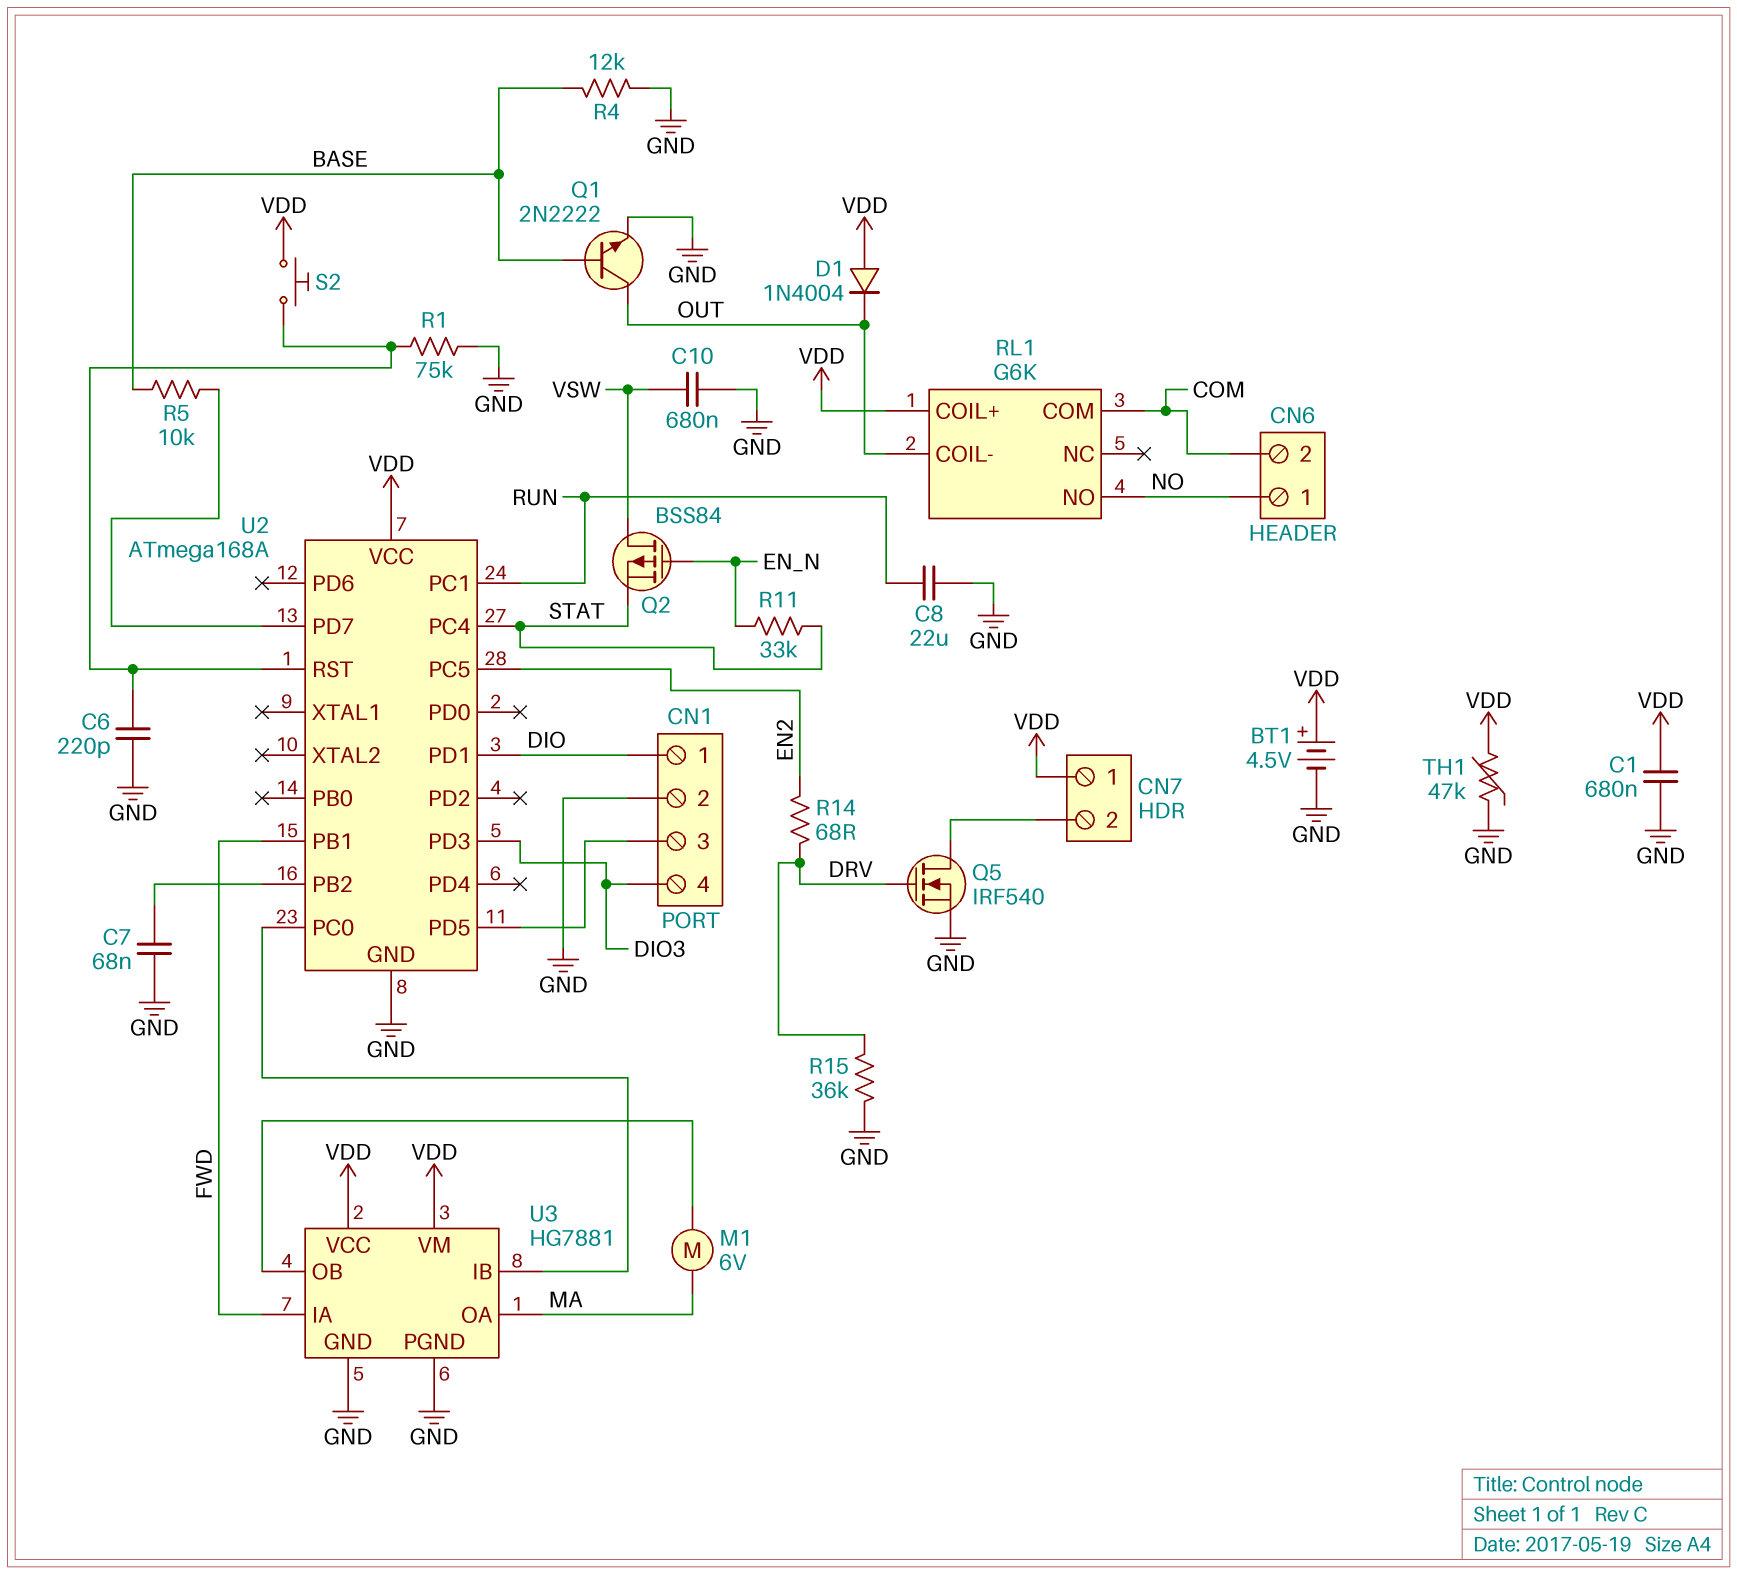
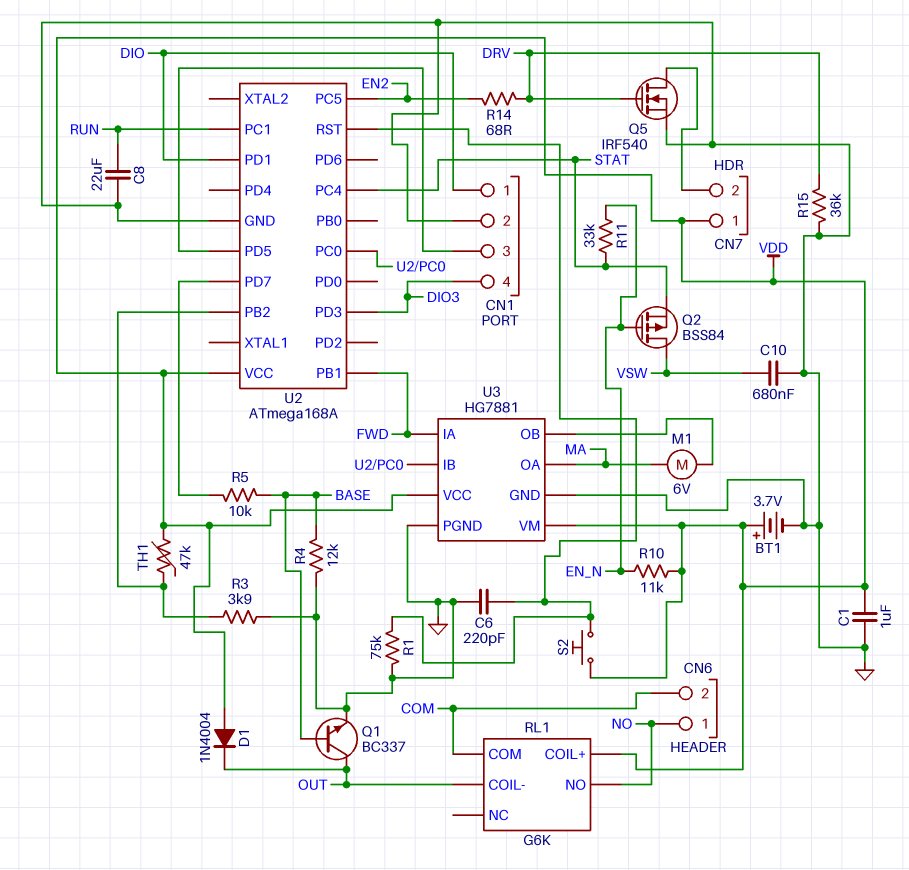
BT1: 4.5V (plus VDD, minus GND) -> 3.7V (plus VDD, minus GND)
C1: 680nF (GND, VDD) -> 1uF (GND, VDD)
C7: 68nF (GND, U2/PB2) -> none
Q1: NPN 2N2222 (B BASE, C OUT, E GND) -> NPN BC337 (B BASE, C OUT, E GND)
R3: none -> 3.9k (GND, U2/PB2)
R10: none -> 11k (EN_N, VDD)
TH1: 47k (GND, VDD) -> 47k (U2/PB2, VDD)

